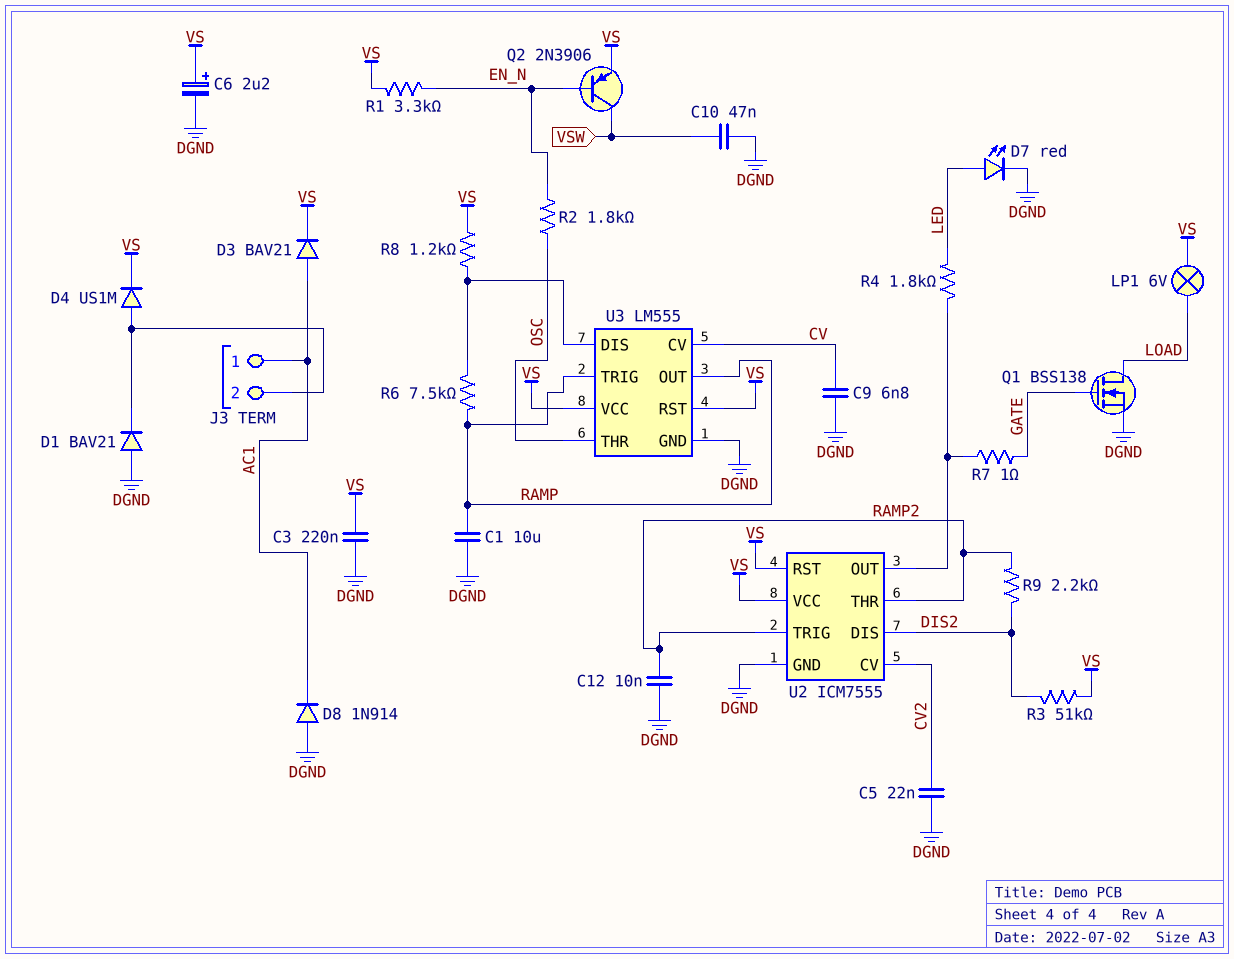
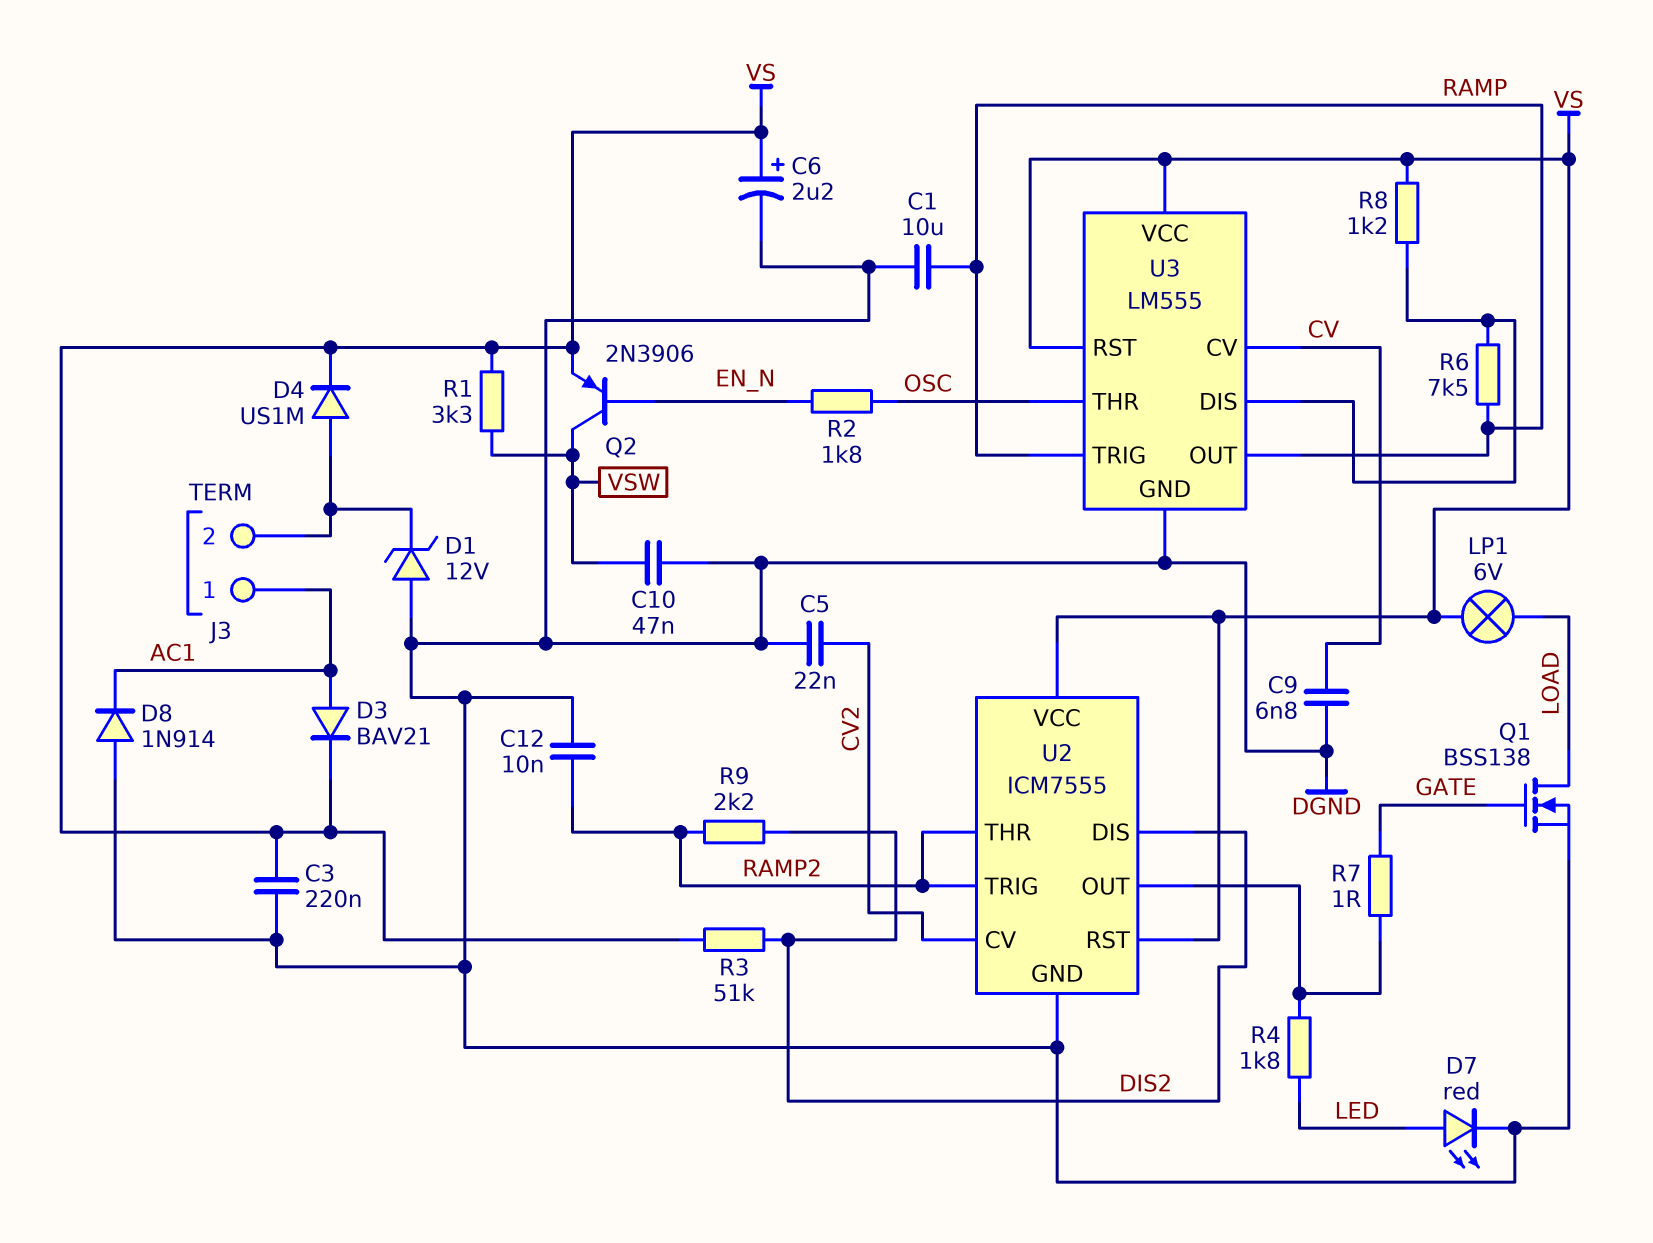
D1: diode BAV21 (A DGND, K J3/2) -> zener 12V (A DGND, K J3/2)
R1: 3.3k (EN_N, VS) -> 3.3k (VS, VSW)

